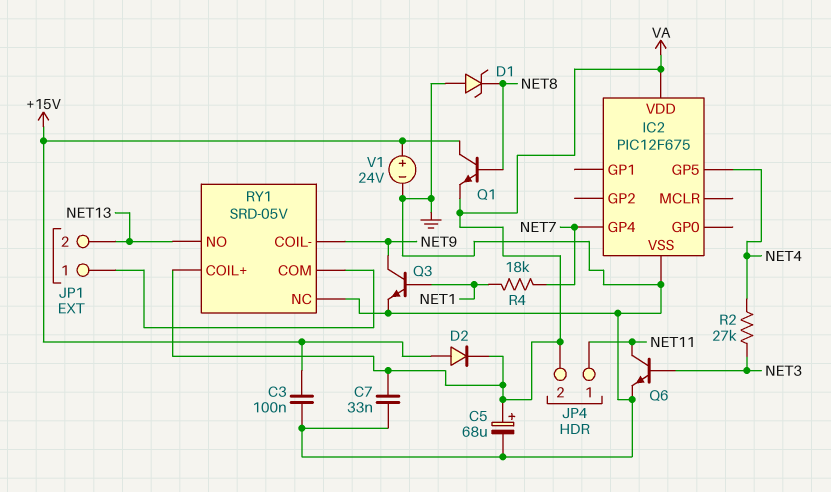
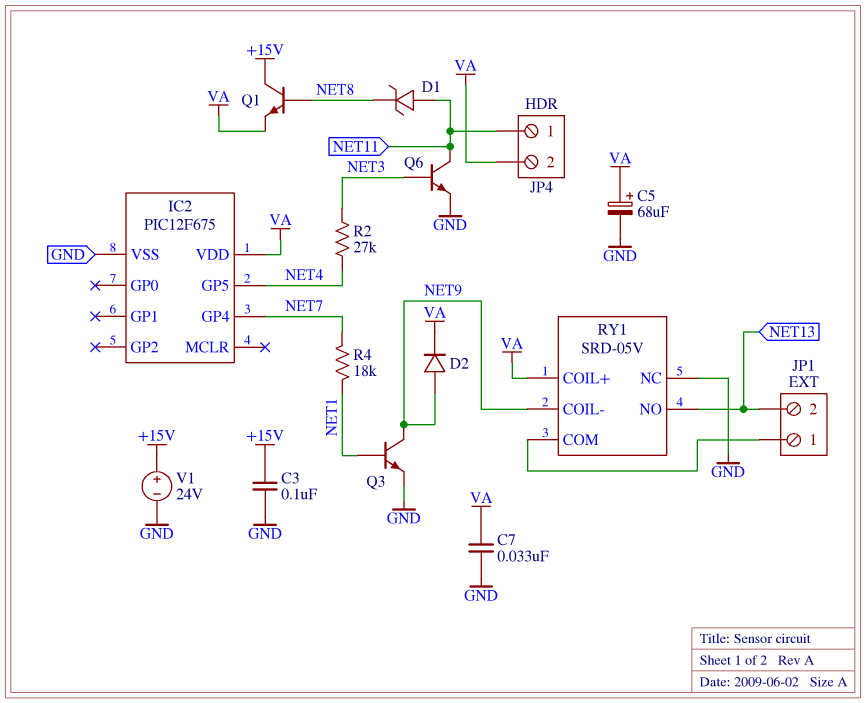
D1: zener (A GND, K NET8) -> zener (A NET11, K NET8)
D2: diode (A +15V, K VA) -> diode (A NET9, K VA)

